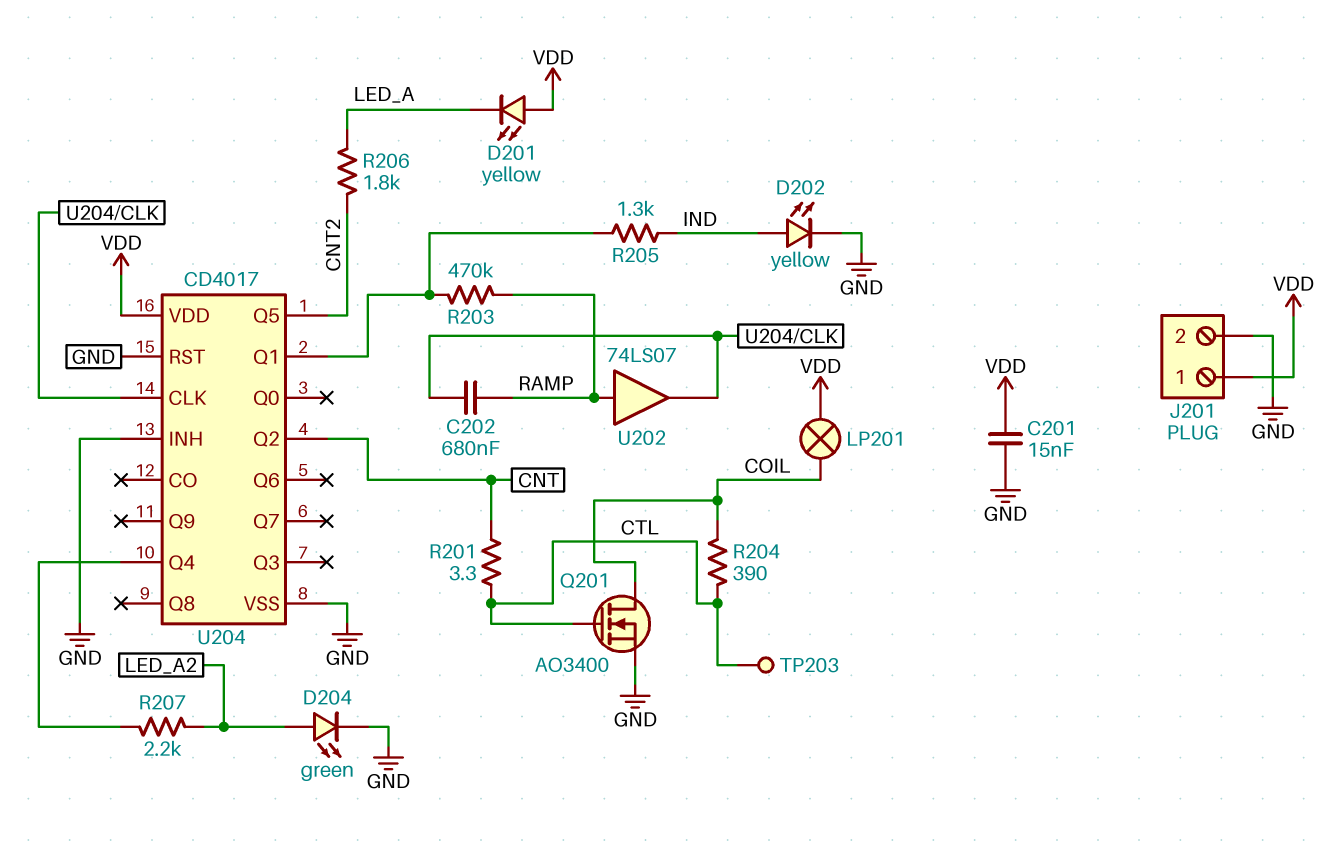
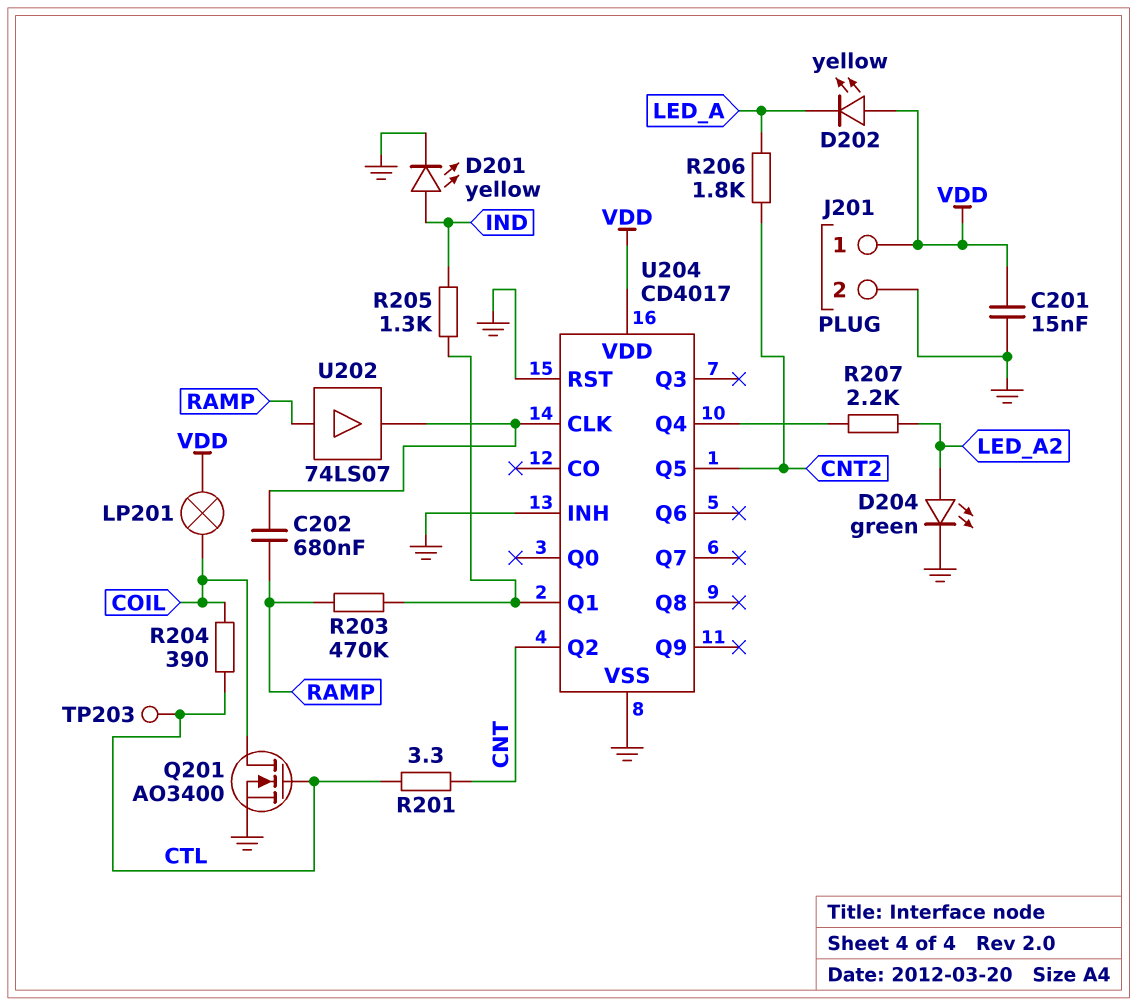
D201: LED yellow (A VDD, K LED_A) -> LED yellow (A IND, K GND)
D202: LED yellow (A IND, K GND) -> LED yellow (A VDD, K LED_A)

